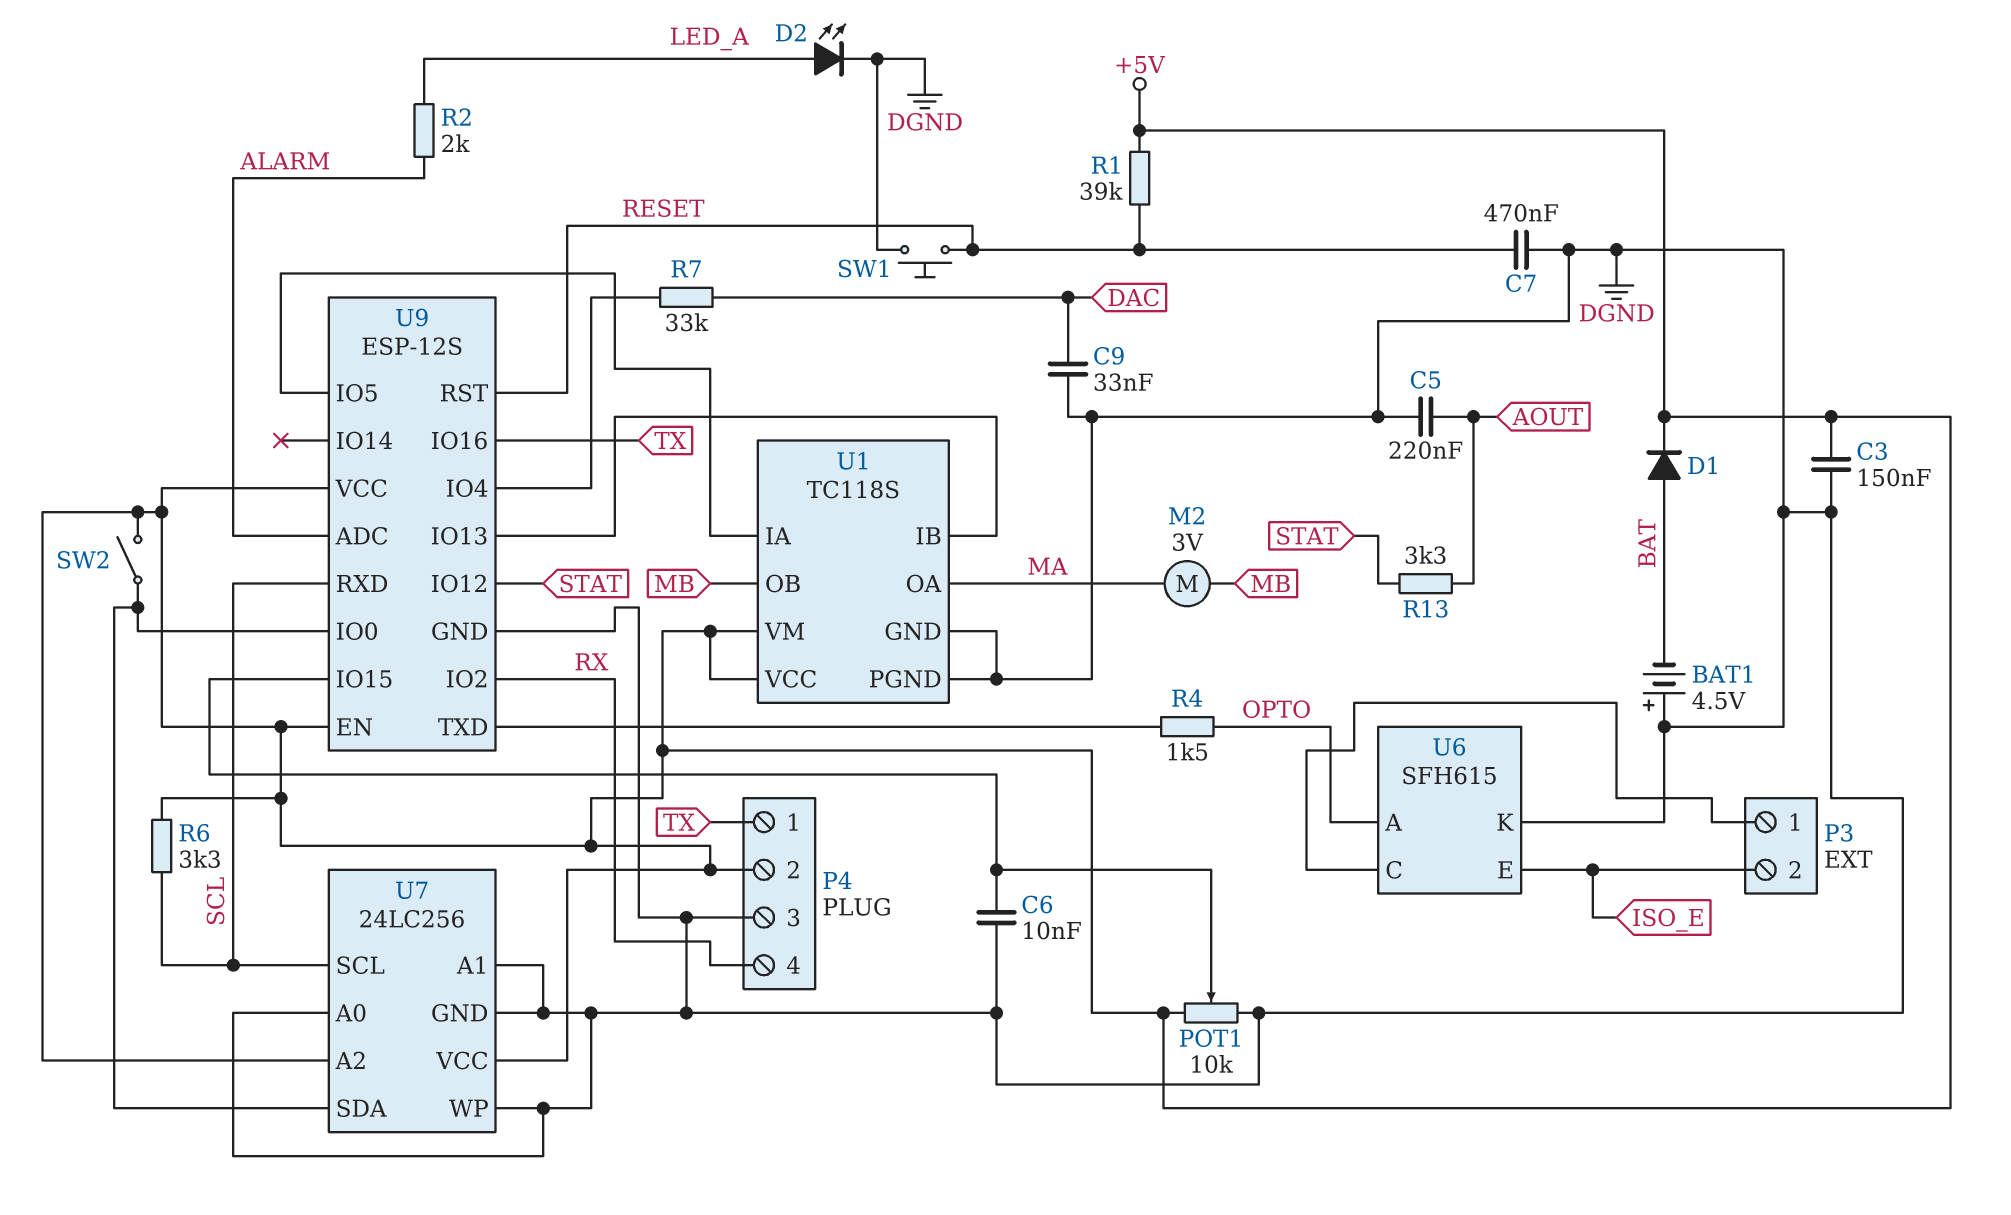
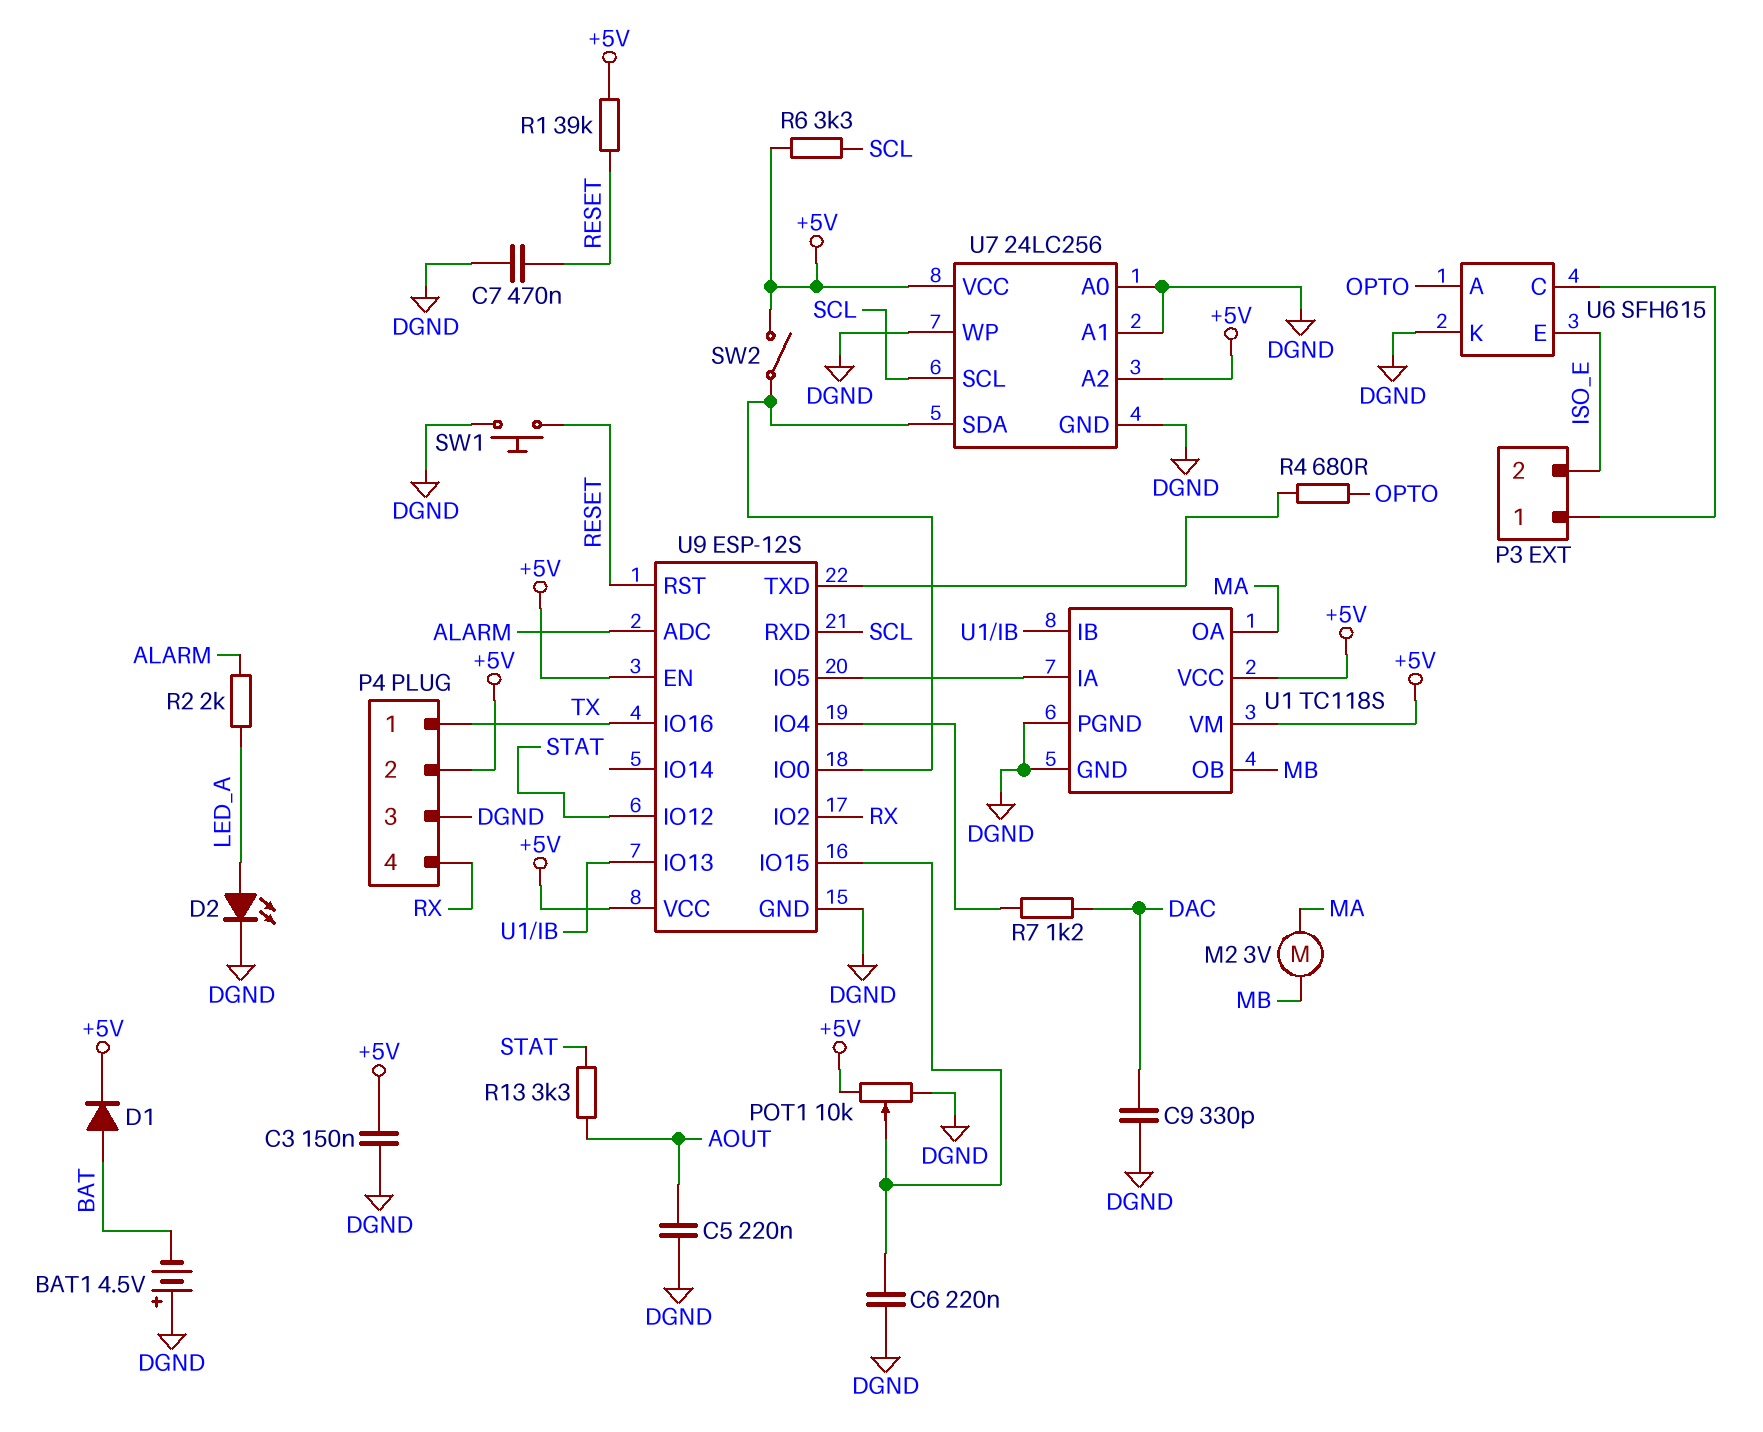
C6: 10nF (DGND, U9/IO15) -> 220nF (DGND, U9/IO15)
C9: 33nF (DAC, DGND) -> 330pF (DAC, DGND)
R4: 1.5k (OPTO, U9/TXD) -> 680 (OPTO, U9/TXD)
R7: 33k (DAC, U9/IO4) -> 1.2k (DAC, U9/IO4)

